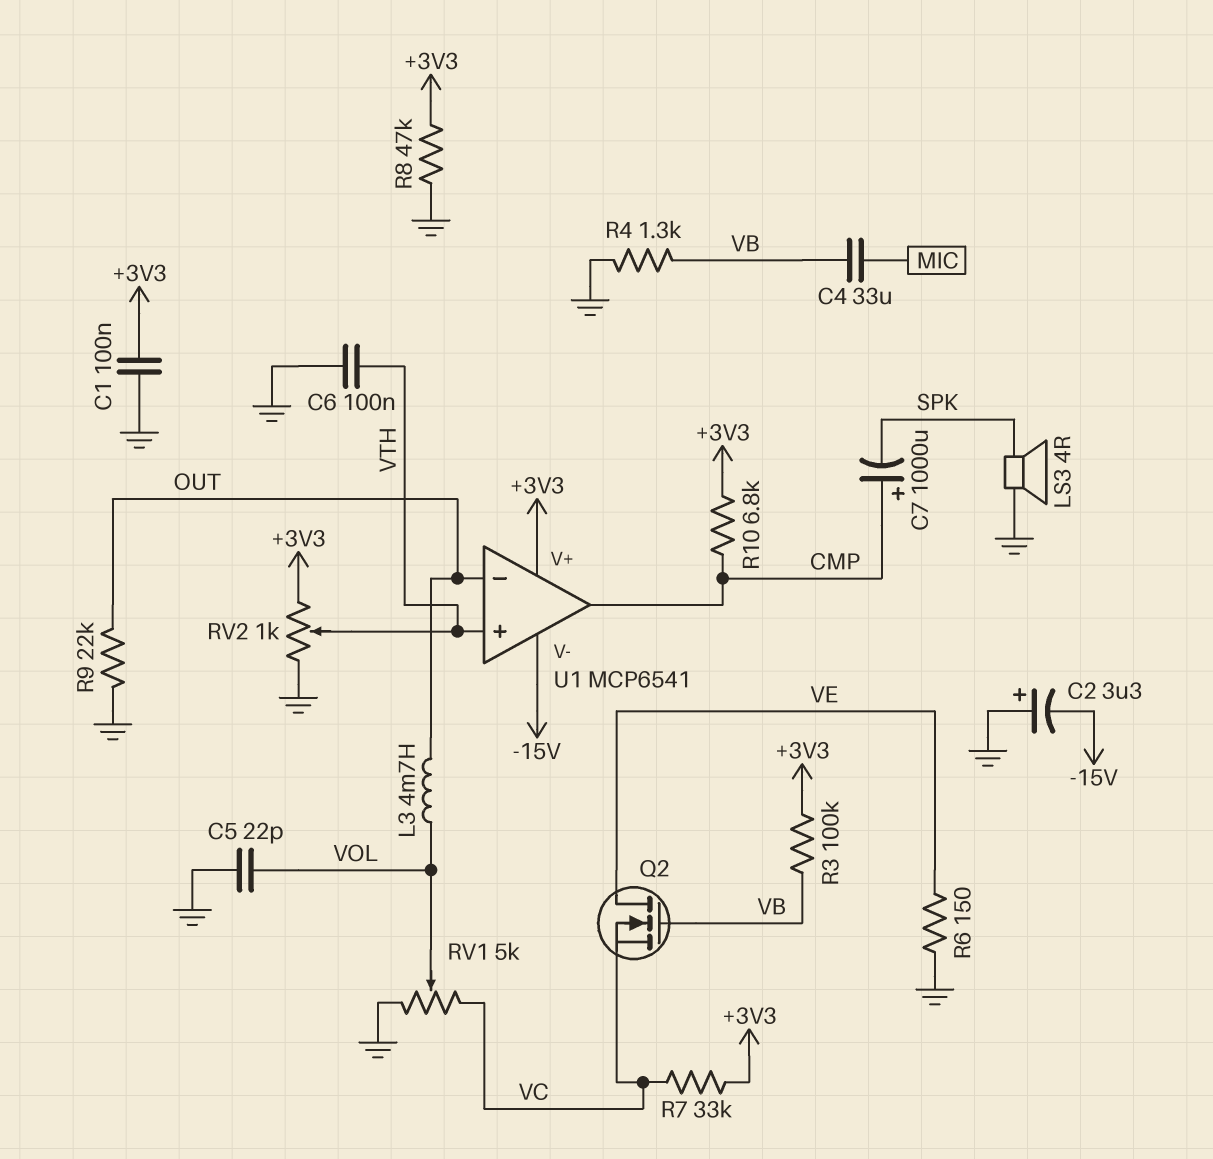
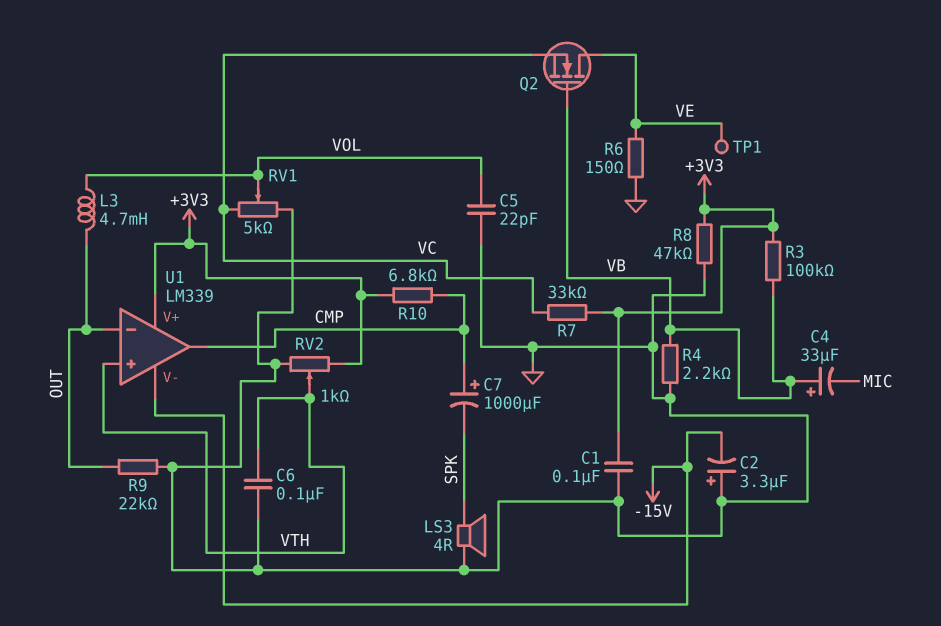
C4: 33uF (MIC, VB) -> 33uF (plus VB, minus MIC)
R4: 1.3k (GND, VB) -> 2.2k (GND, VB)
TP1: none -> test point (VE)
U1: MCP6541 -> LM339

